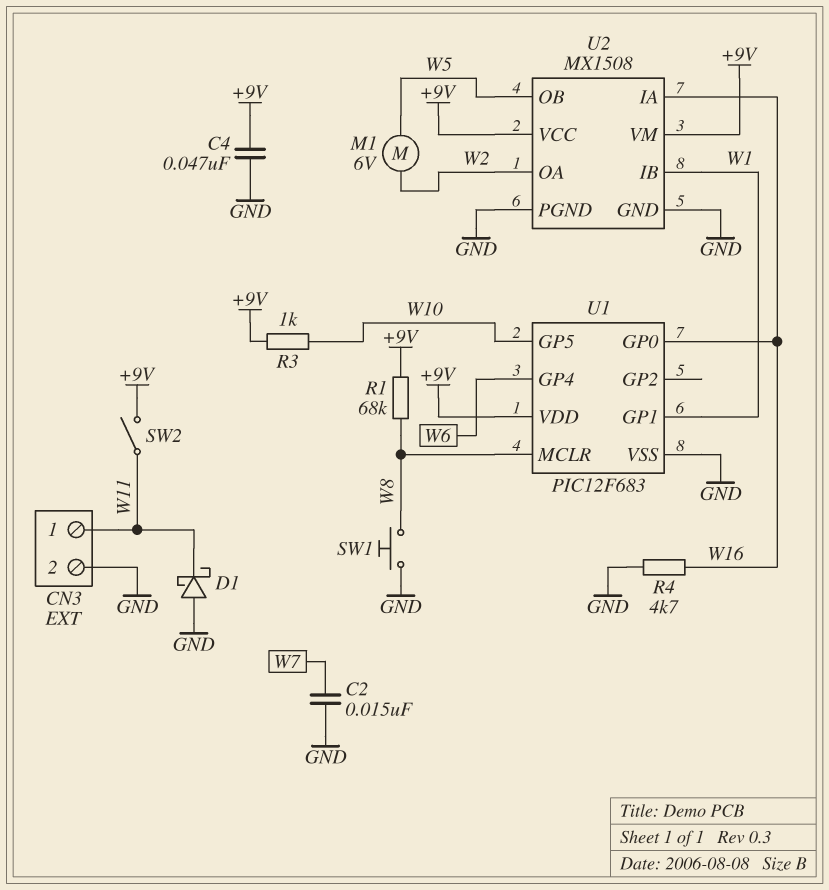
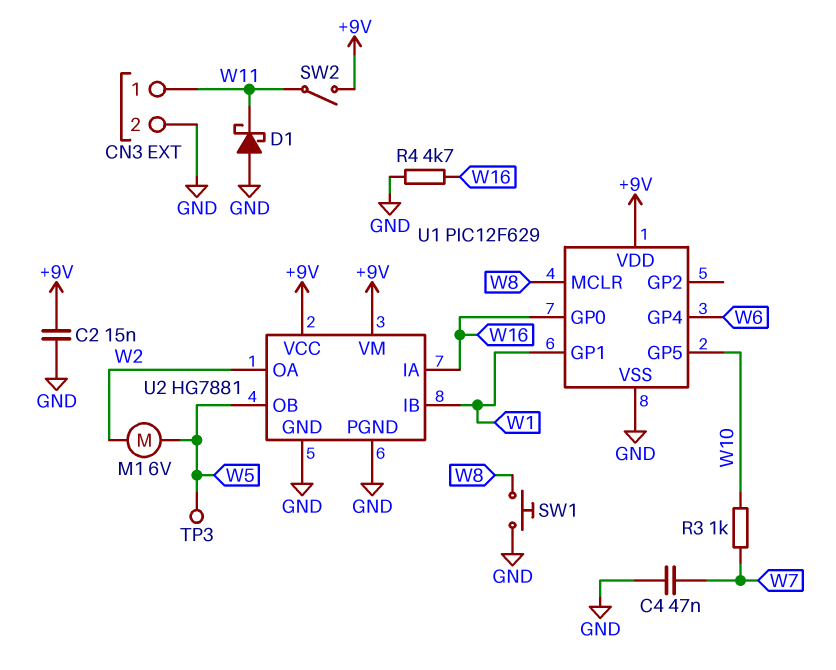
C2: 15nF (GND, W7) -> 15nF (+9V, GND)
C4: 47nF (+9V, GND) -> 47nF (GND, W7)
R1: 68k (+9V, W8) -> none
R3: 1k (+9V, W10) -> 1k (W7, W10)
TP3: none -> test point (W5)
U1: PIC12F683 -> PIC12F629
U2: MX1508 -> HG7881

